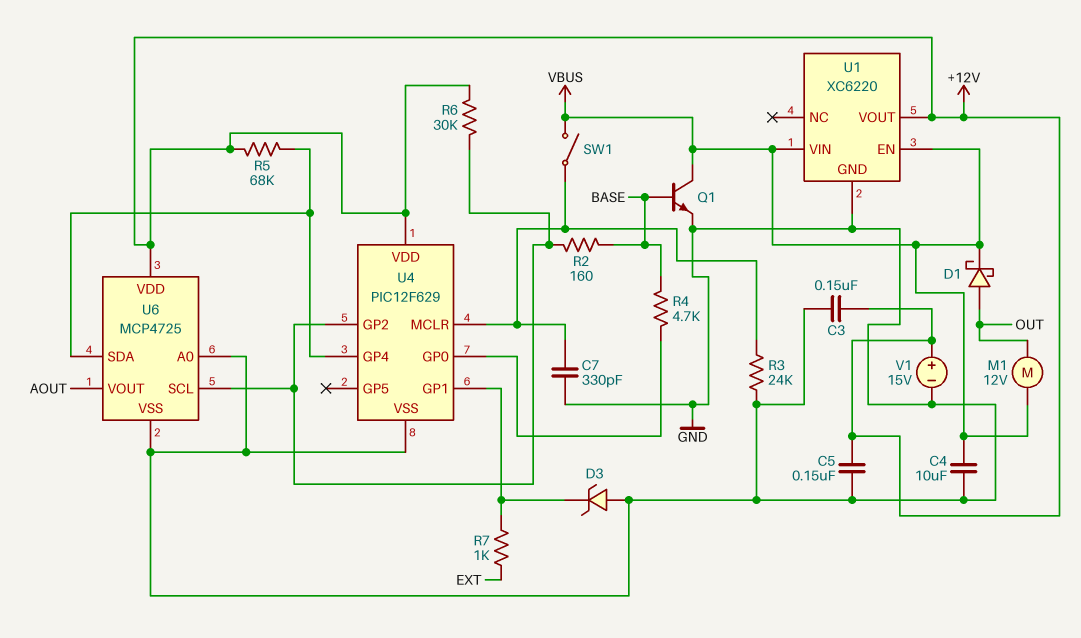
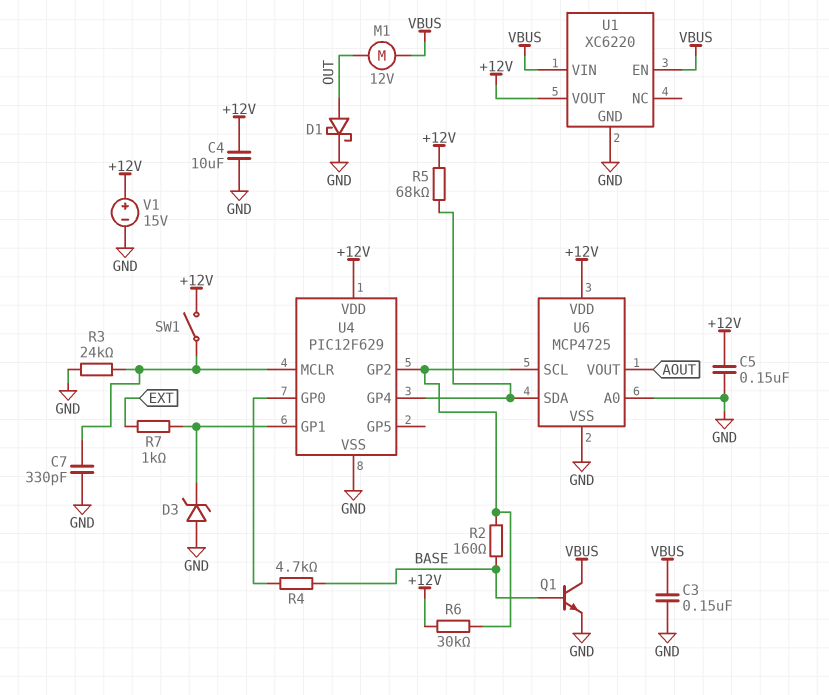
C3: 150nF (+12V, GND) -> 150nF (GND, VBUS)
C4: 10uF (GND, VBUS) -> 10uF (+12V, GND)
D1: schottky (A OUT, K VBUS) -> schottky (A OUT, K GND)
SW1: switch (U4/MCLR, VBUS) -> switch (+12V, U4/MCLR)

